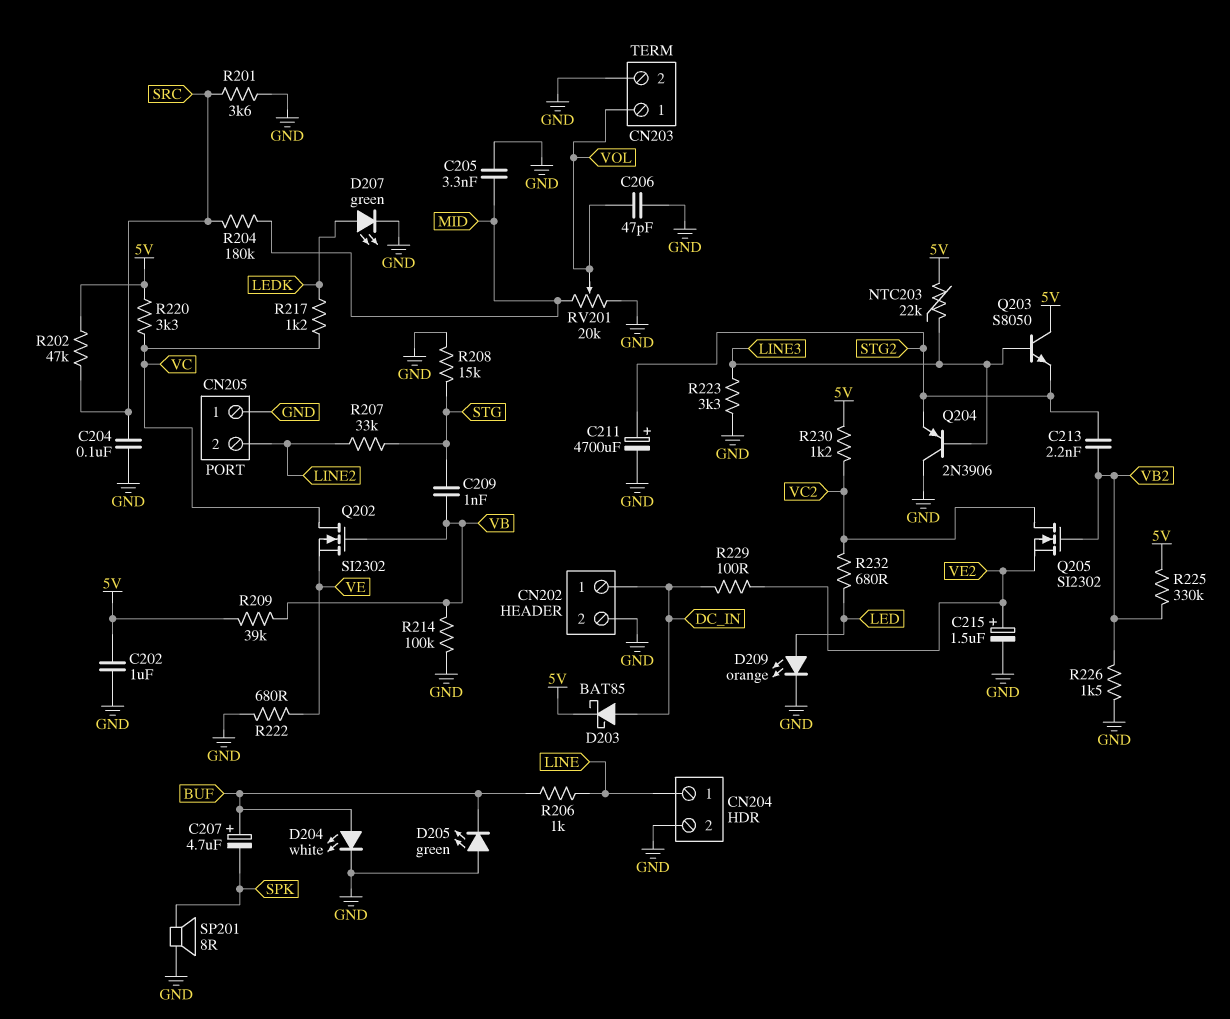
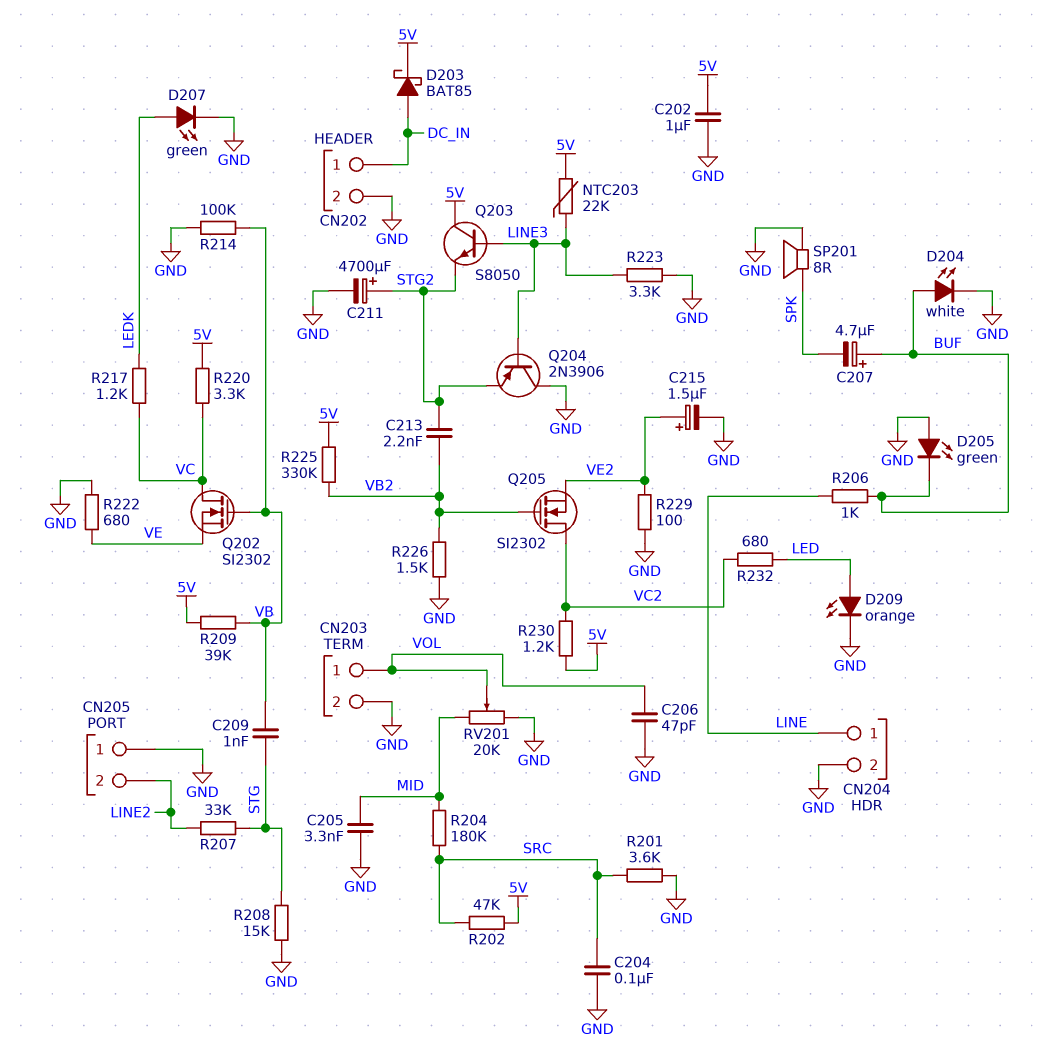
R229: 100 (DC_IN, VE2) -> 100 (GND, VE2)

